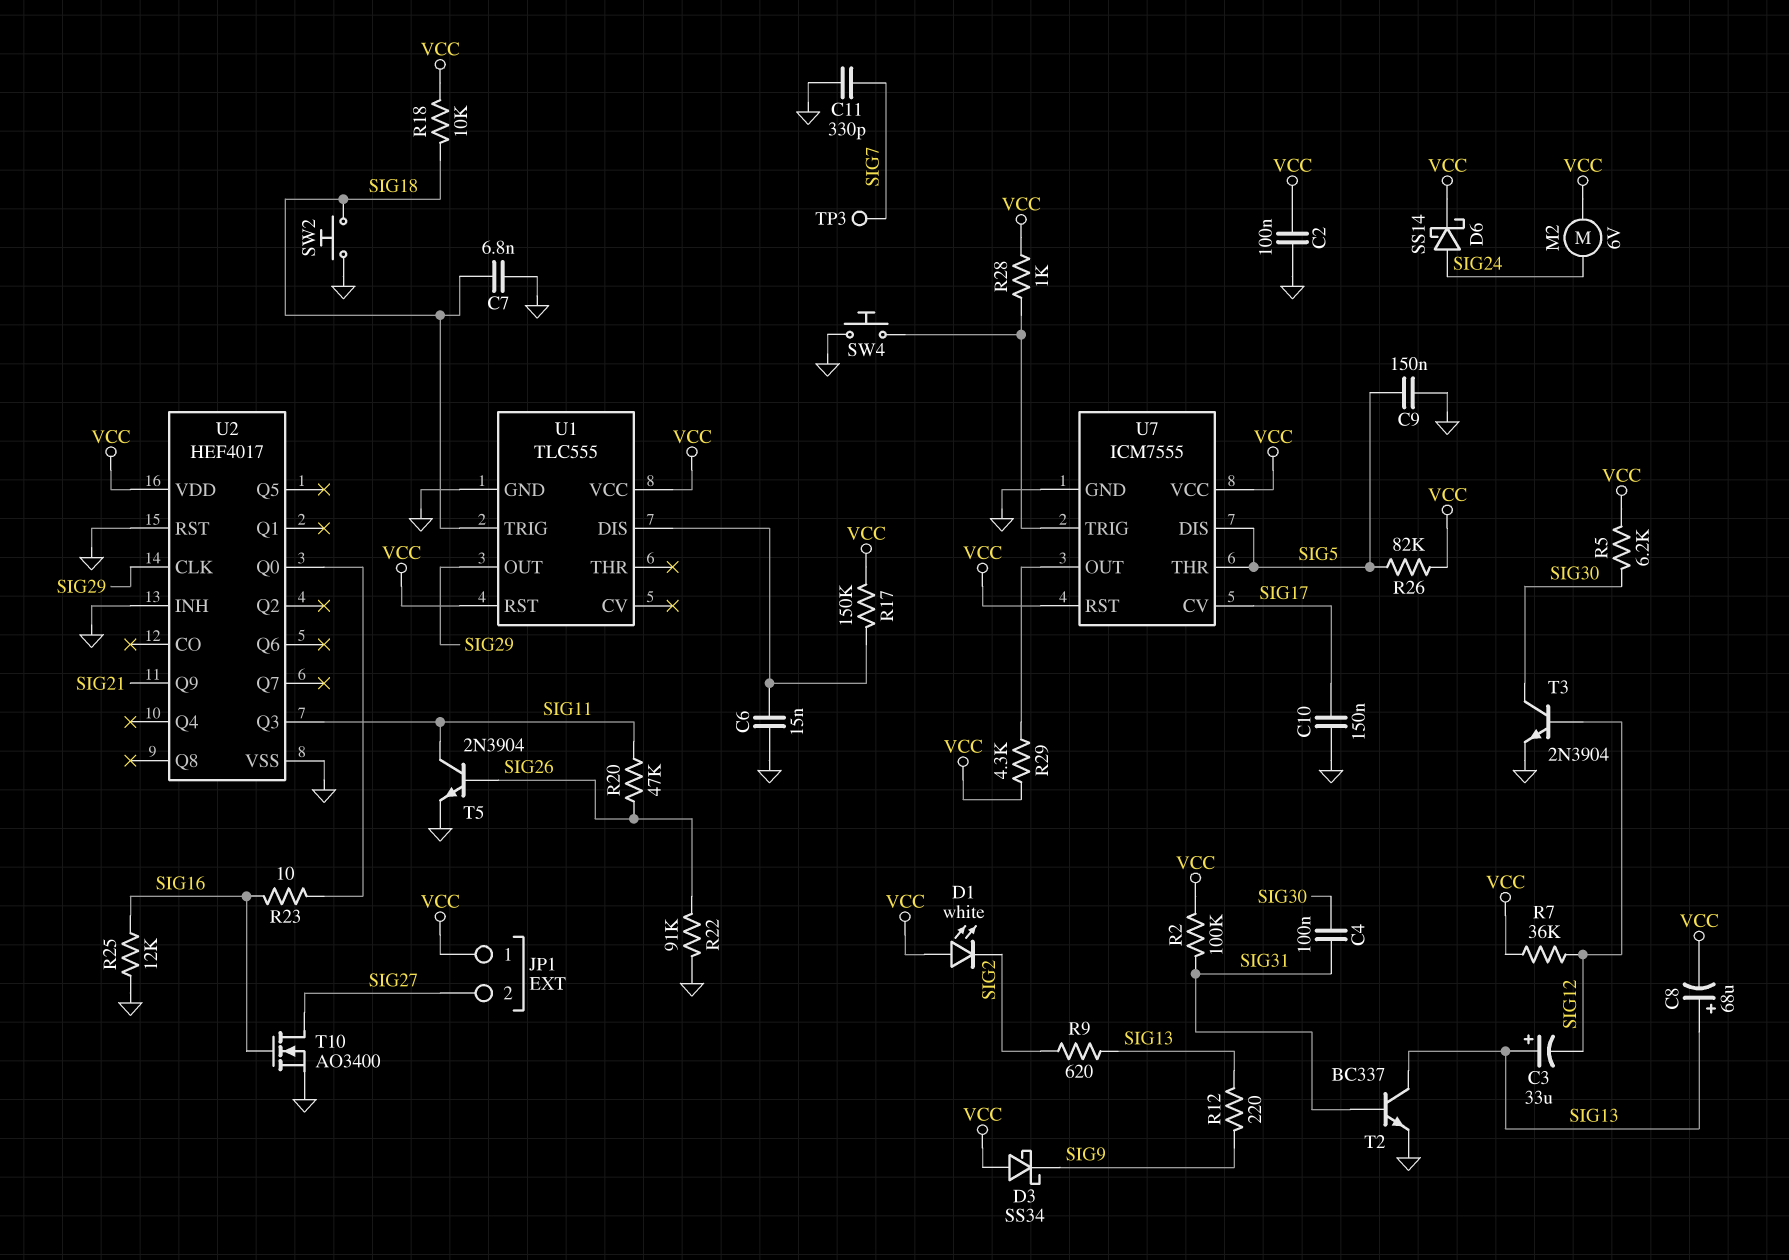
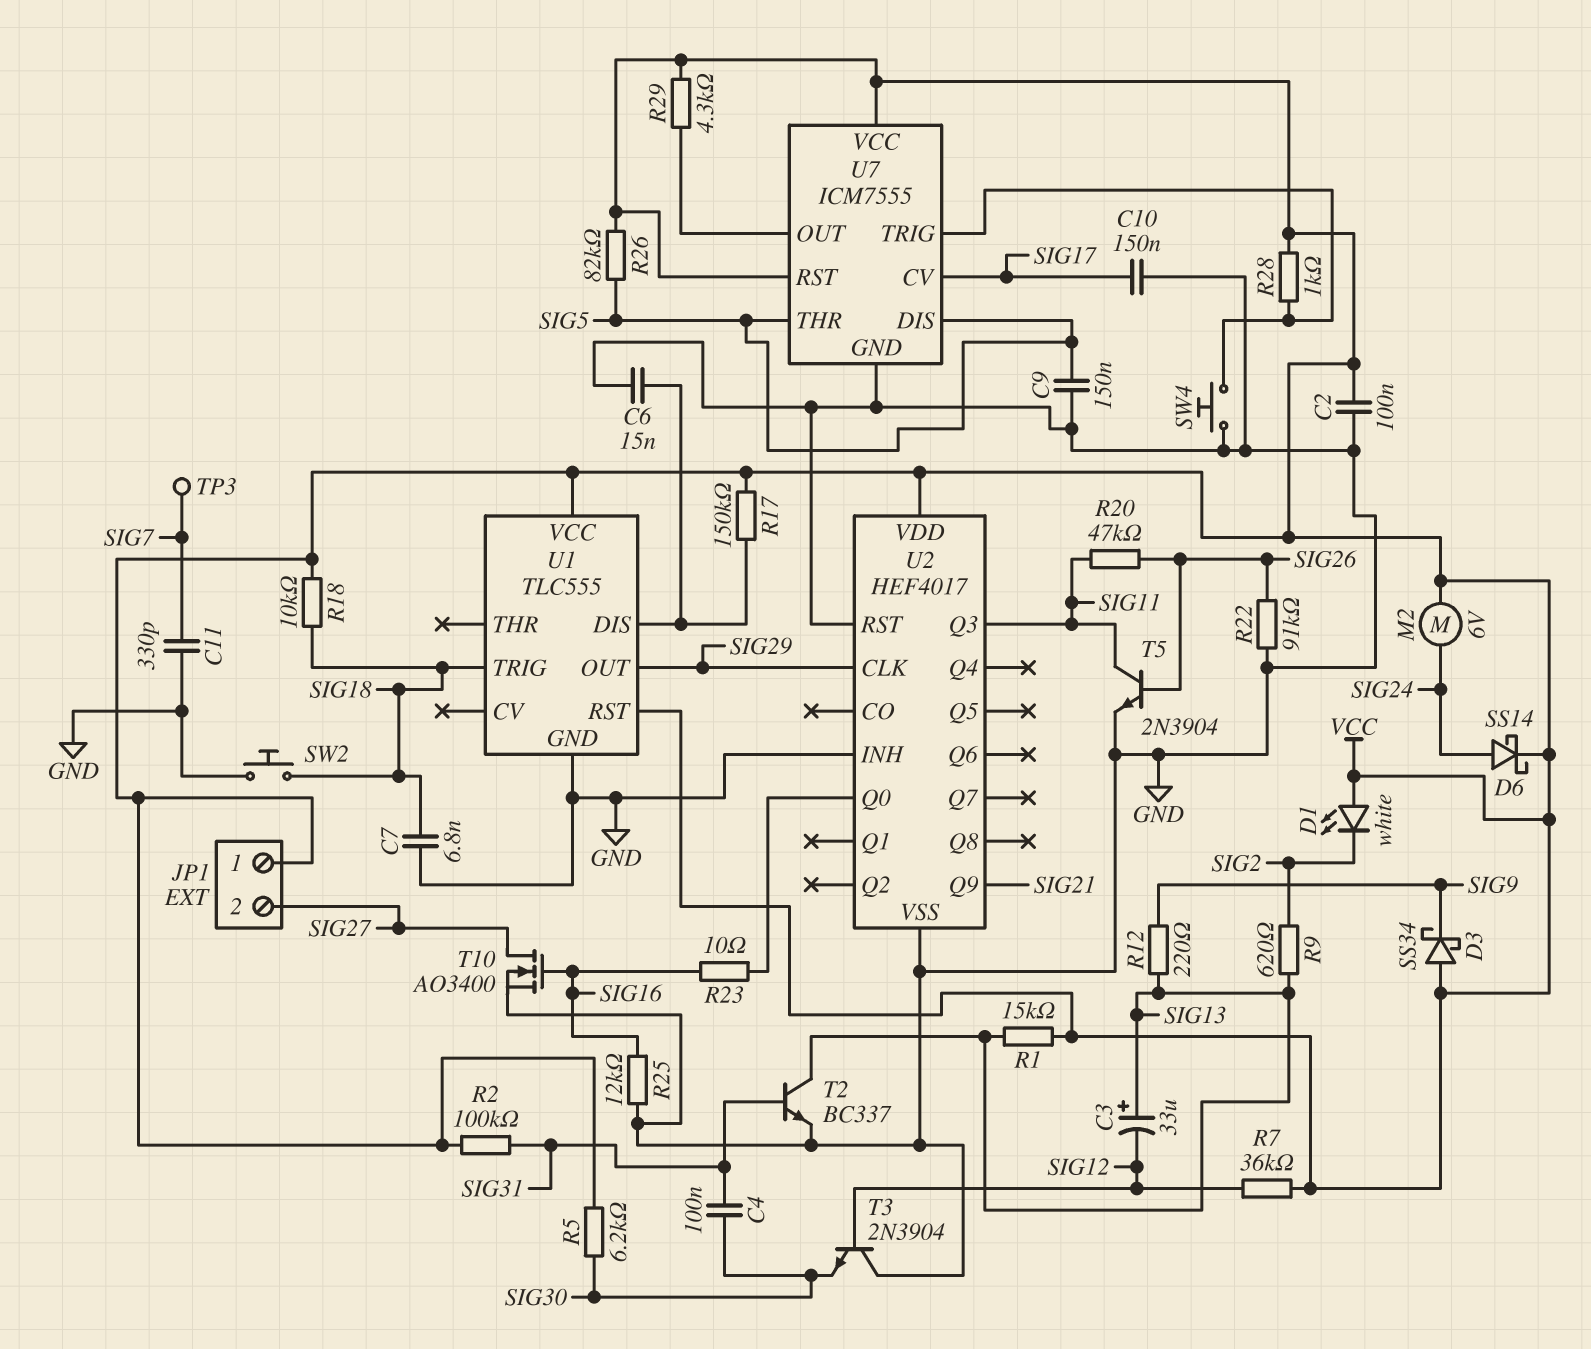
C8: 68uF (plus SIG13, minus VCC) -> none
R1: none -> 15k (SIG13, VCC)
T3: NPN 2N3904 (B SIG12, C SIG30, E GND) -> NPN 2N3904 (B SIG12, C GND, E SIG30)

